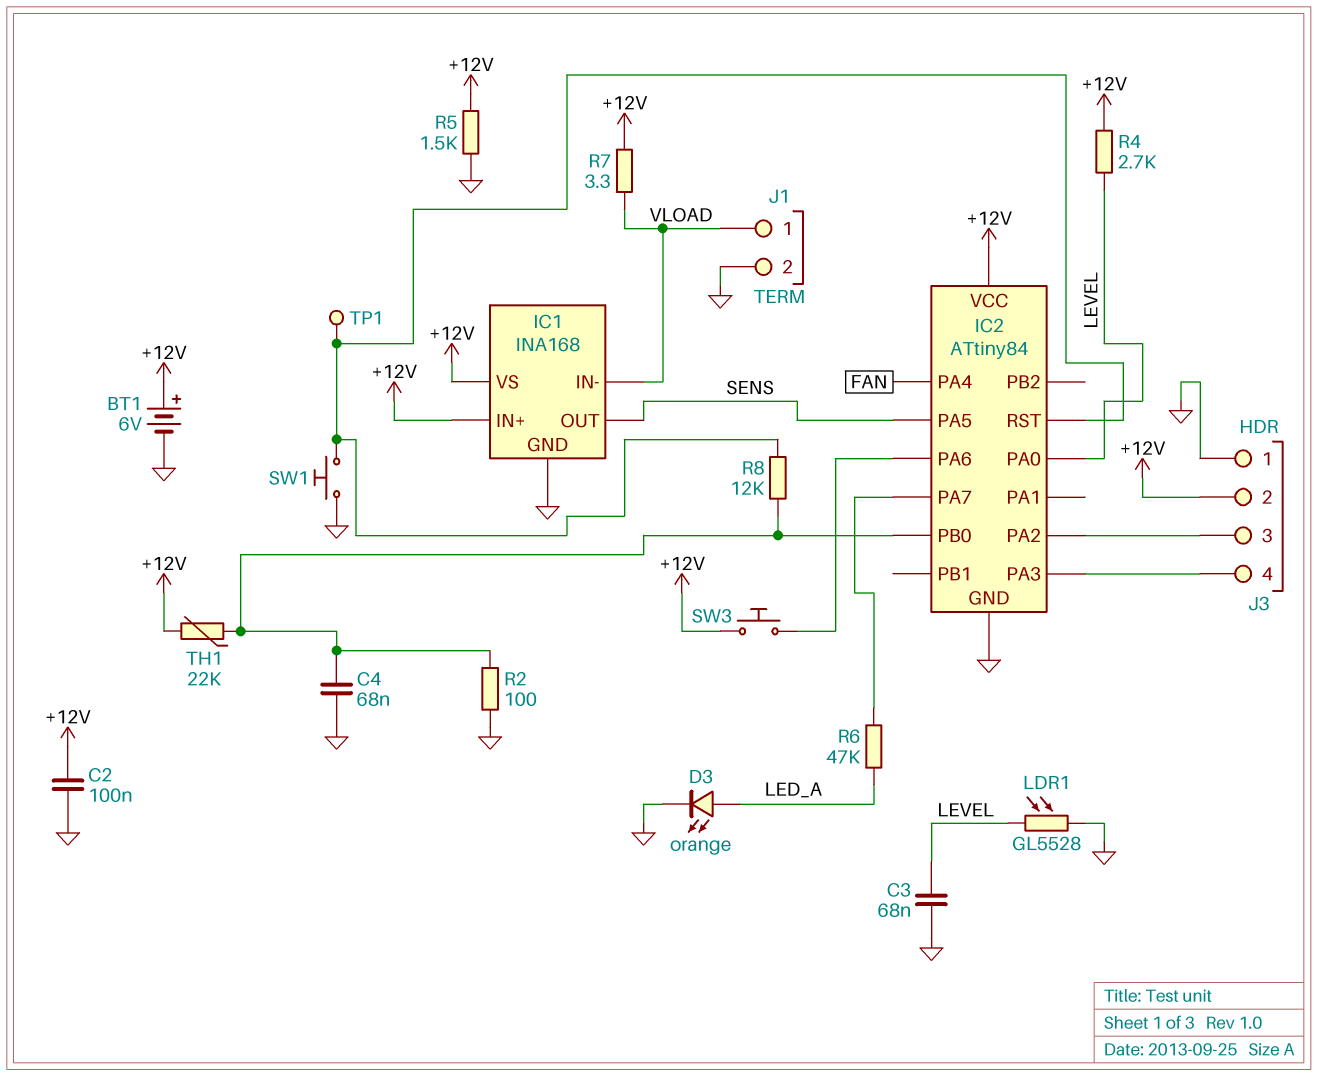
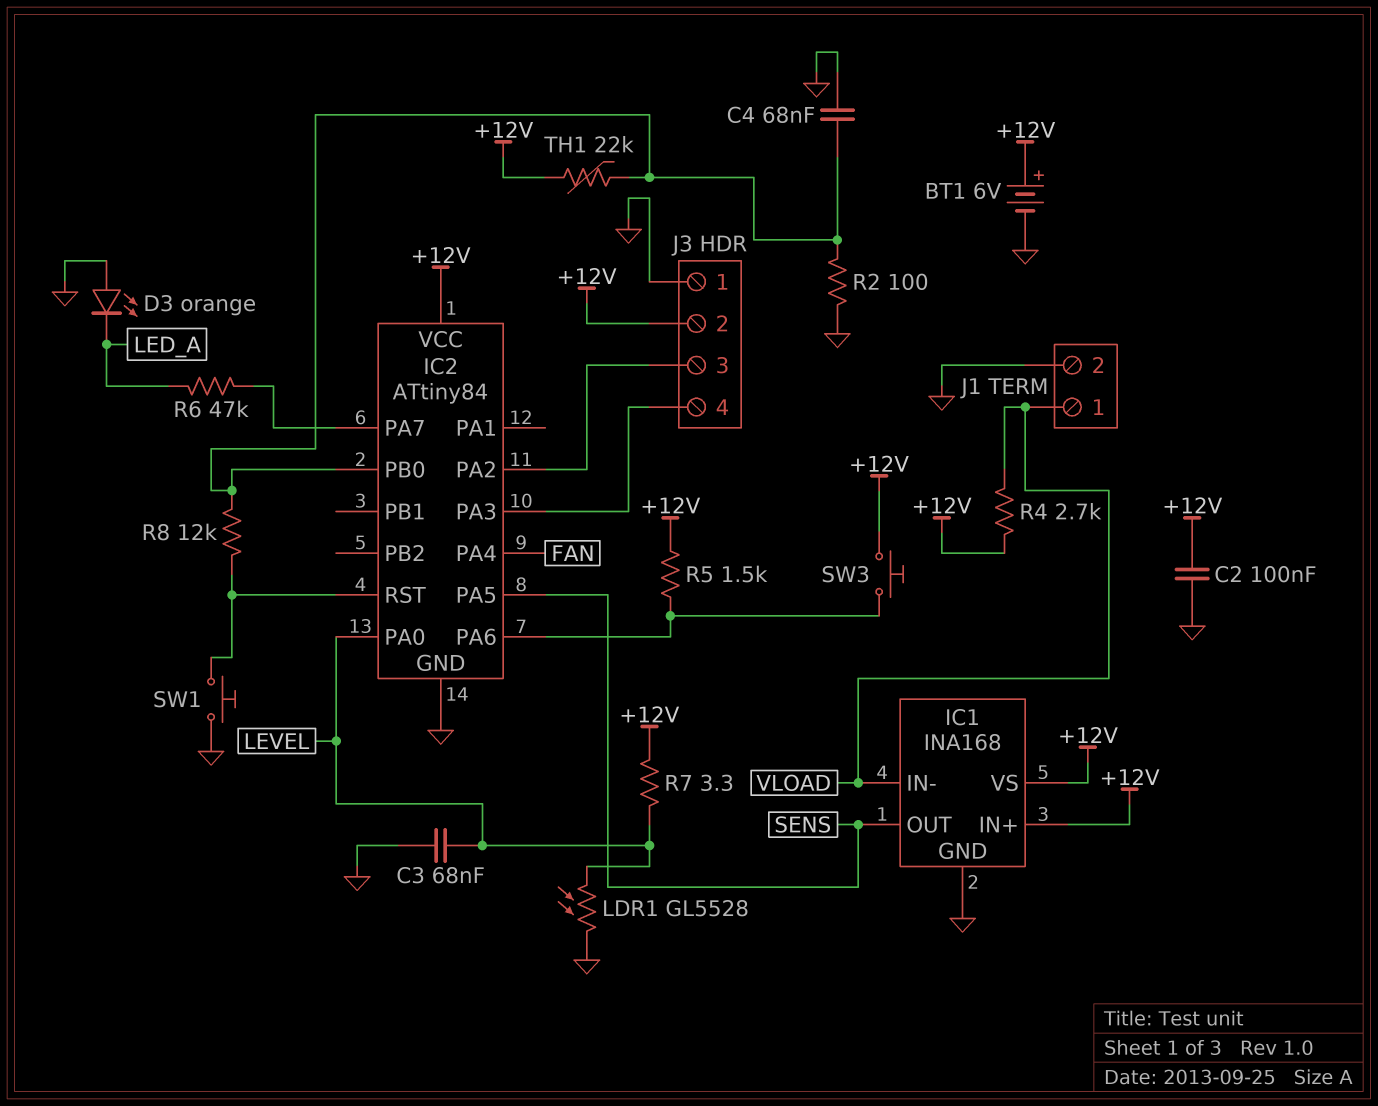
D3: LED orange (A LED_A, K GND) -> LED orange (A GND, K LED_A)
R4: 2.7k (+12V, LEVEL) -> 2.7k (+12V, VLOAD)
R5: 1.5k (+12V, GND) -> 1.5k (+12V, IC2/PA6)
R7: 3.3 (+12V, VLOAD) -> 3.3 (+12V, LEVEL)
TP1: test point (IC2/RST) -> none

